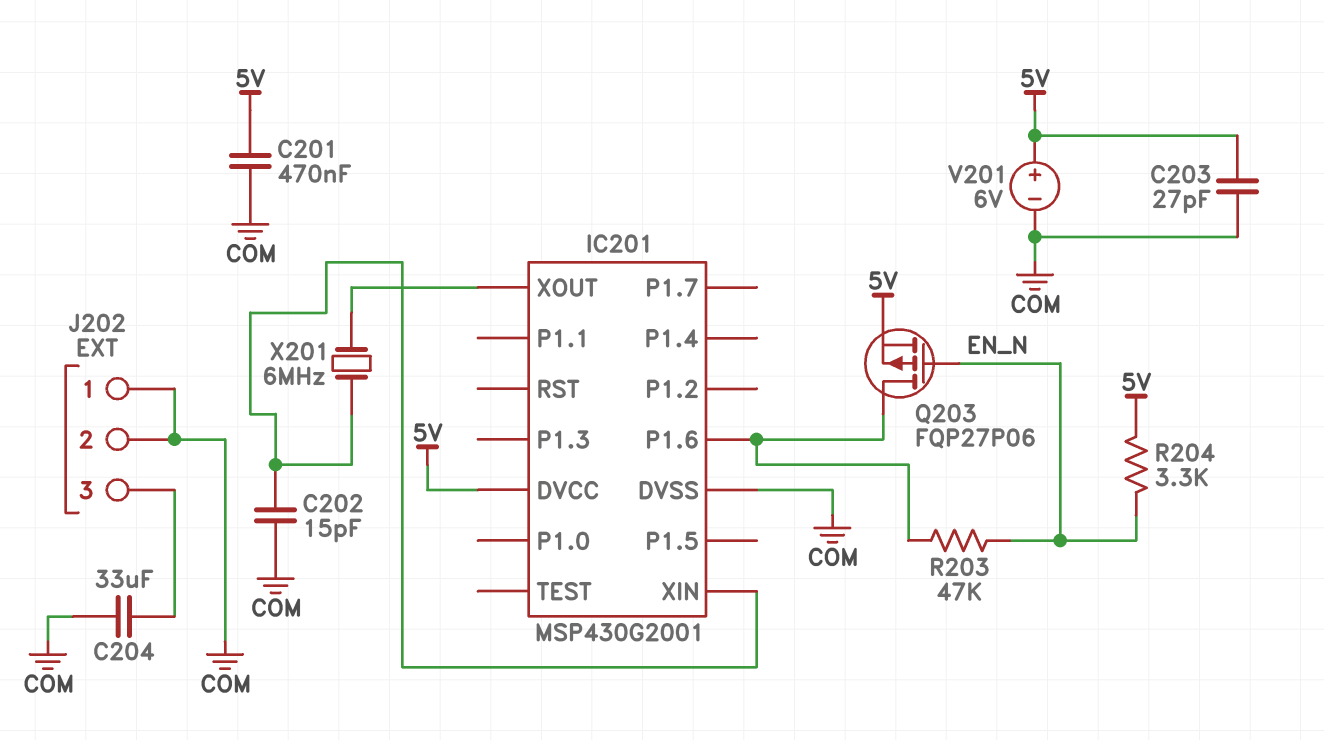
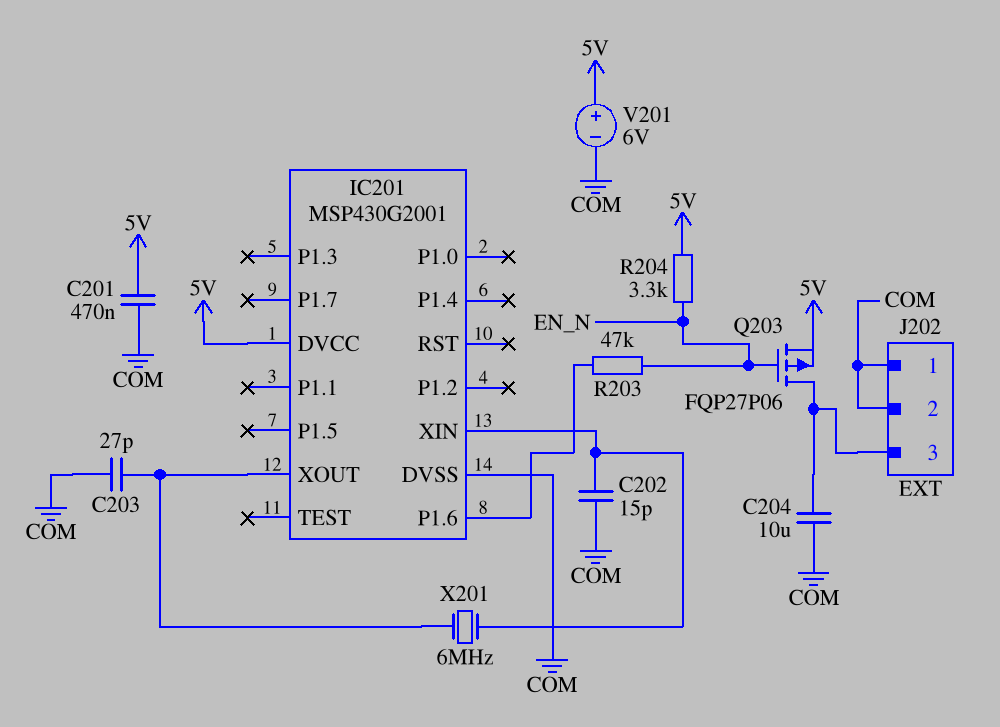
C203: 27pF (5V, COM) -> 27pF (COM, IC201/XOUT)
C204: 33uF (COM, J202/3) -> 10uF (COM, J202/3)
Q203: PMOS FQP27P06 (G EN_N, D IC201/P1.6, S 5V) -> PMOS FQP27P06 (G EN_N, D J202/3, S 5V)

